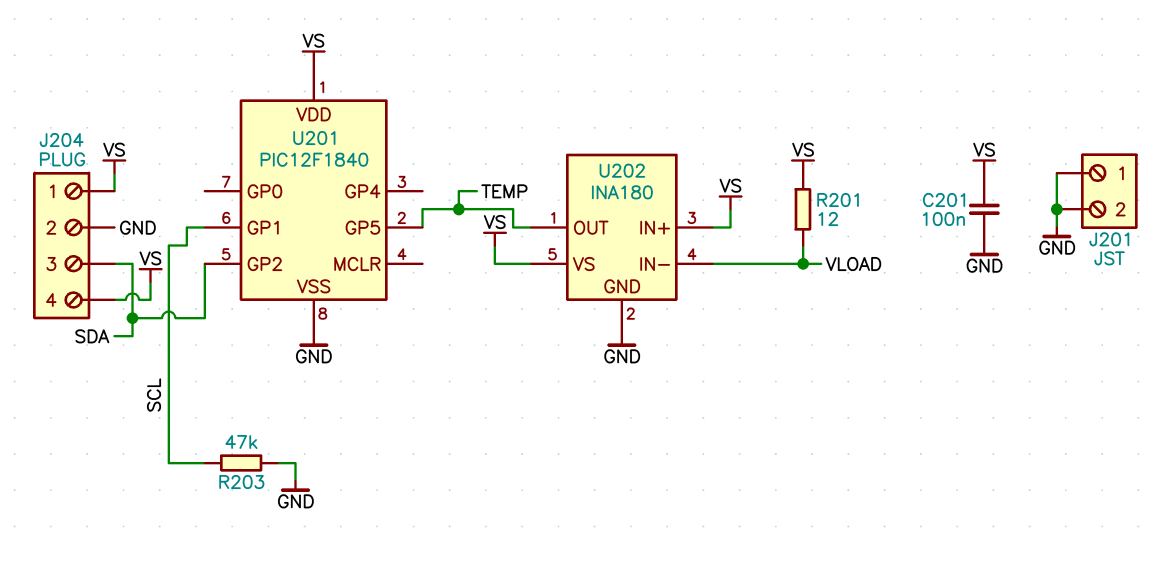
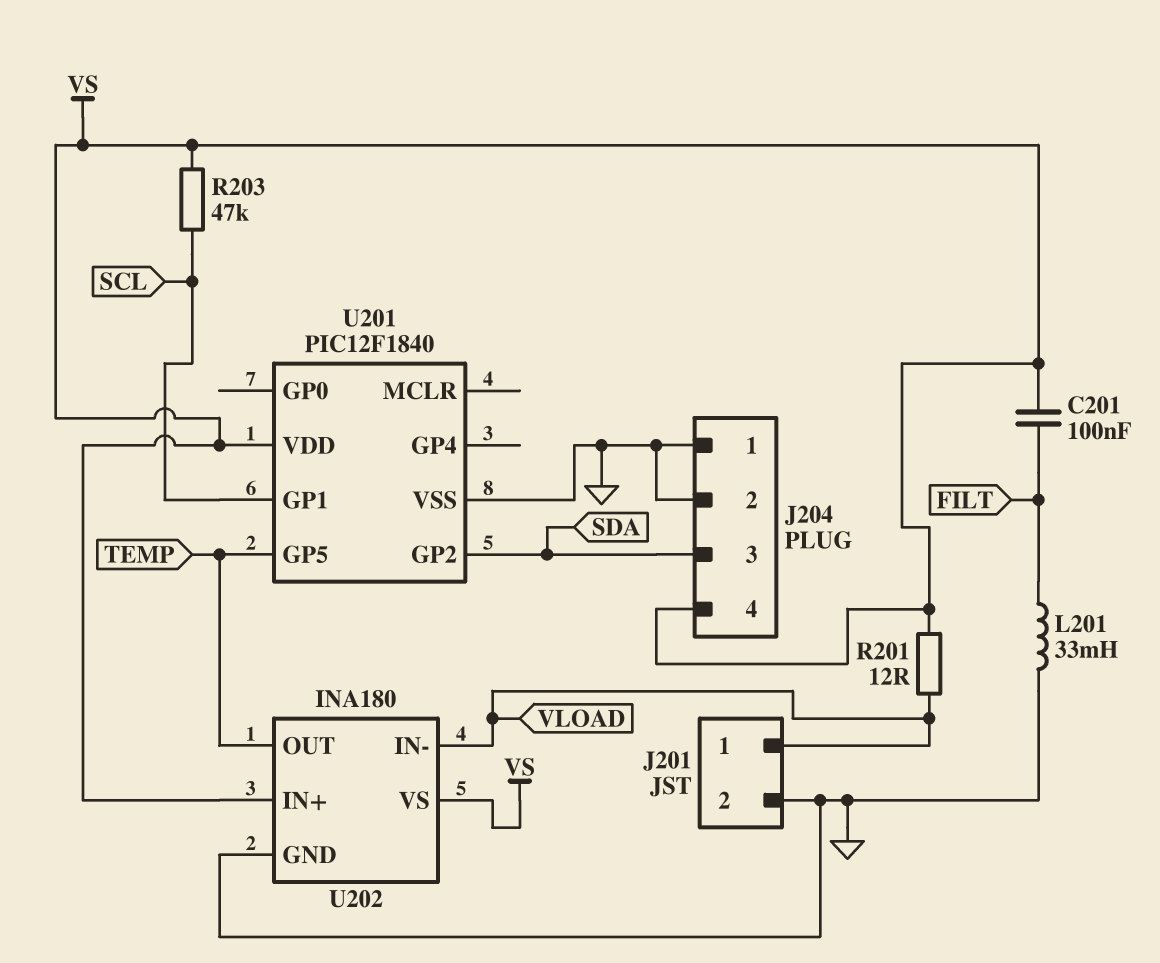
C201: 100nF (GND, VS) -> 100nF (FILT, VS)
J201 pin 1: GND -> VLOAD
J204 pin 1: VS -> GND
L201: none -> 33mH (FILT, GND)
R203: 47k (GND, SCL) -> 47k (SCL, VS)

